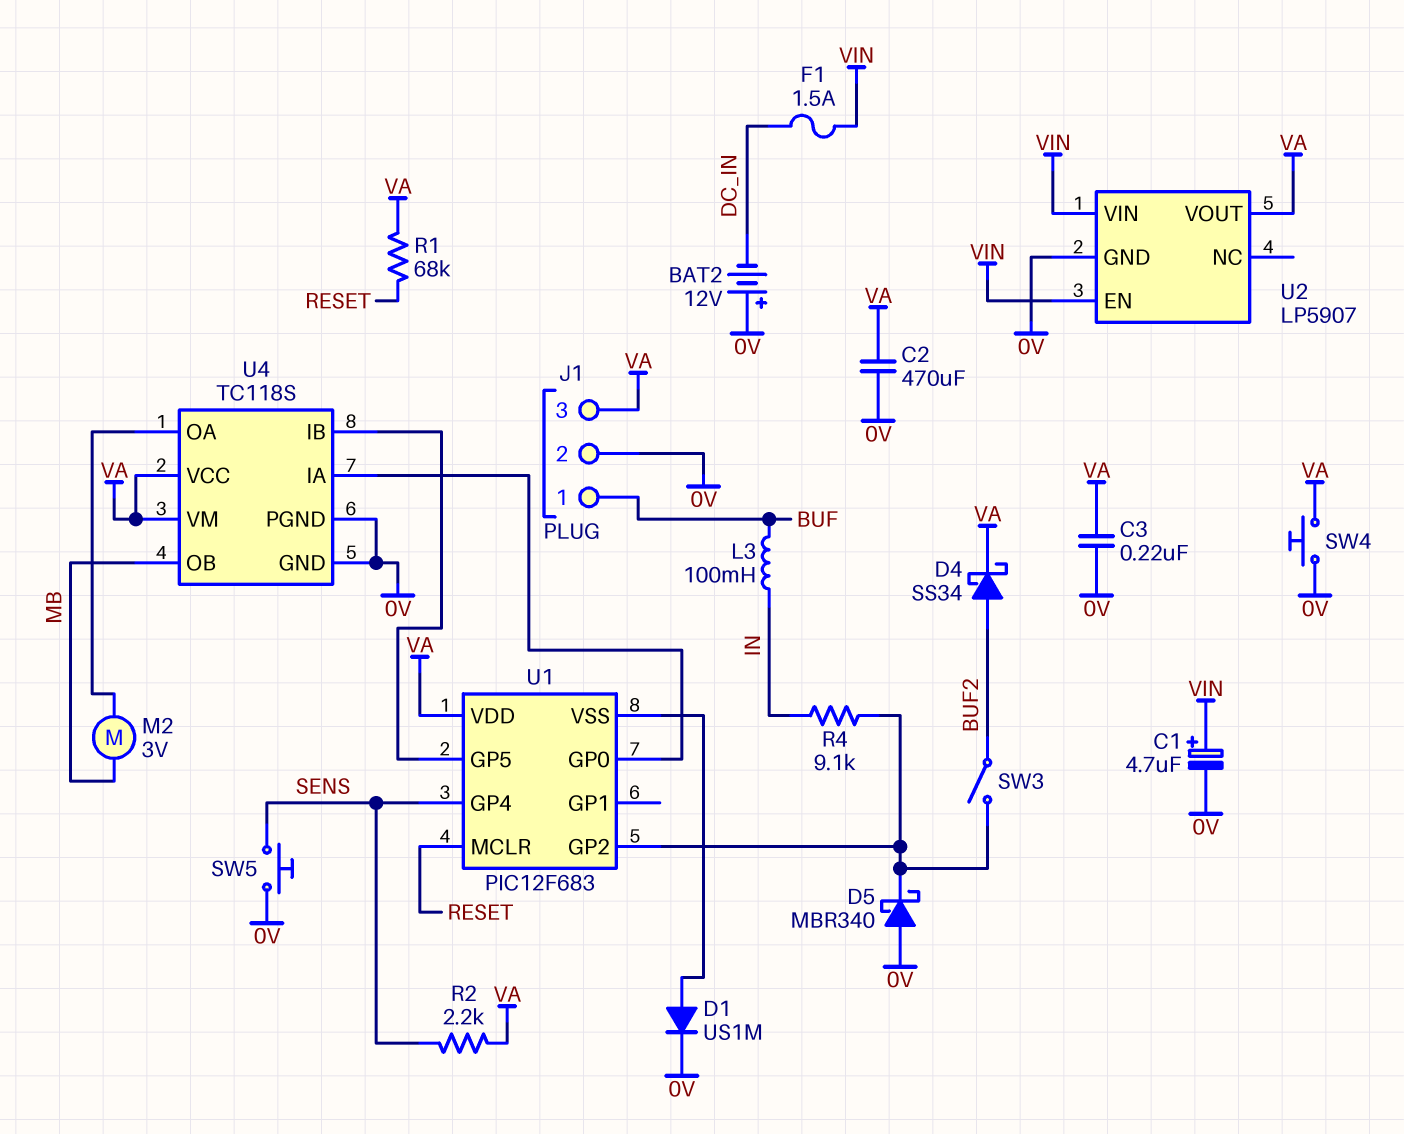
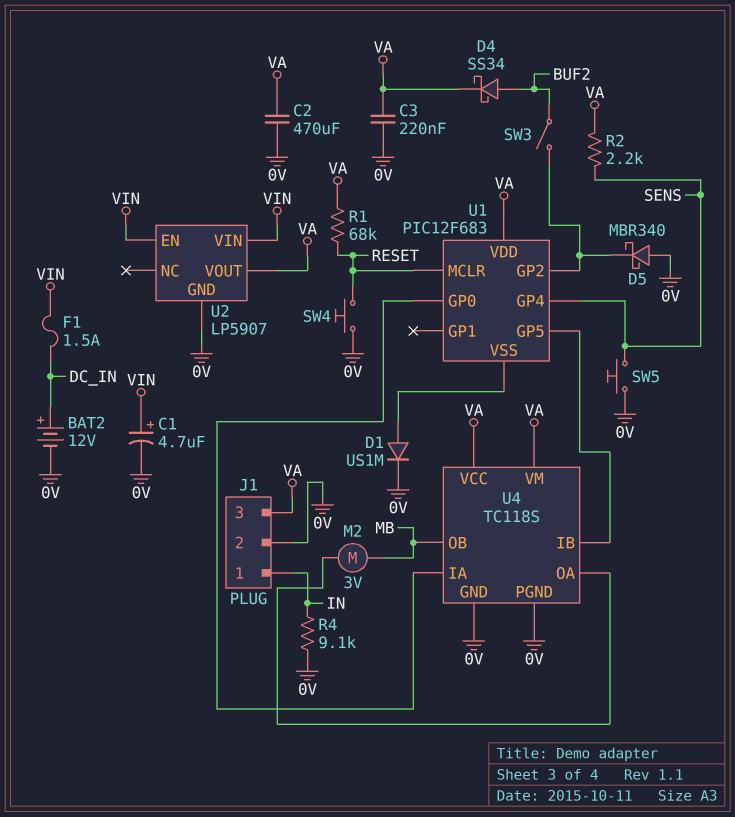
BAT2: 12V (plus 0V, minus DC_IN) -> 12V (plus DC_IN, minus 0V)
J1 pin 1: BUF -> IN
L3: 100mH (BUF, IN) -> none
R4: 9.1k (IN, U1/GP2) -> 9.1k (0V, IN)
SW4: button (0V, VA) -> button (0V, RESET)

